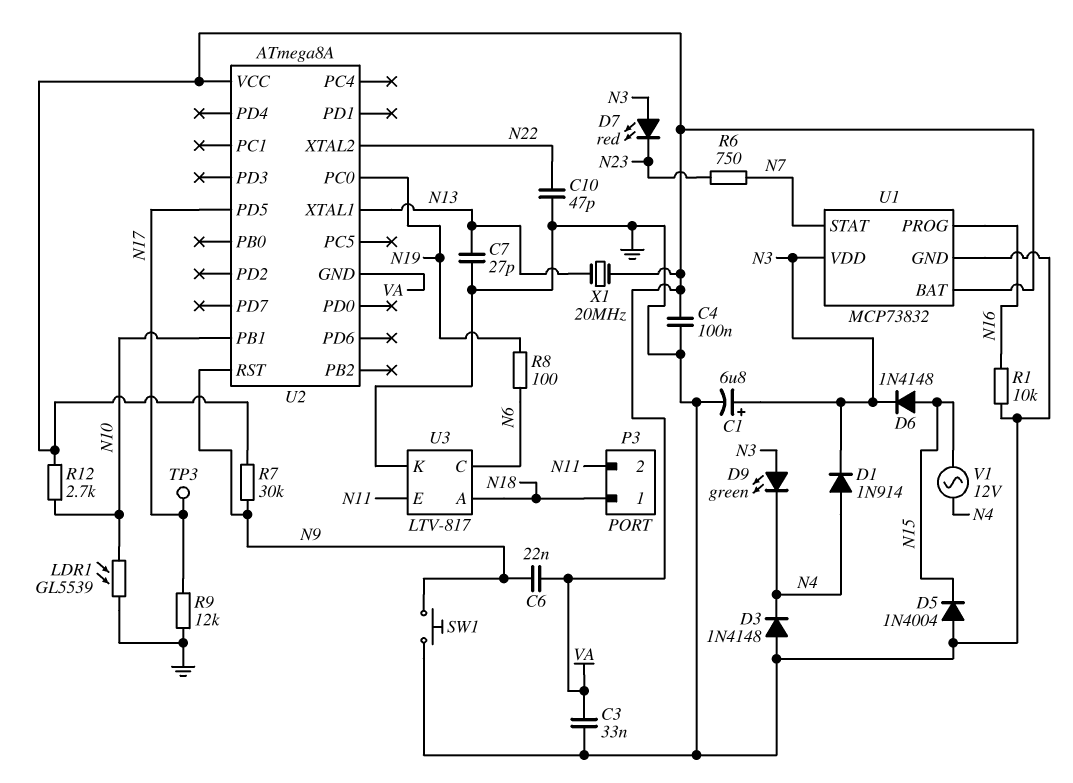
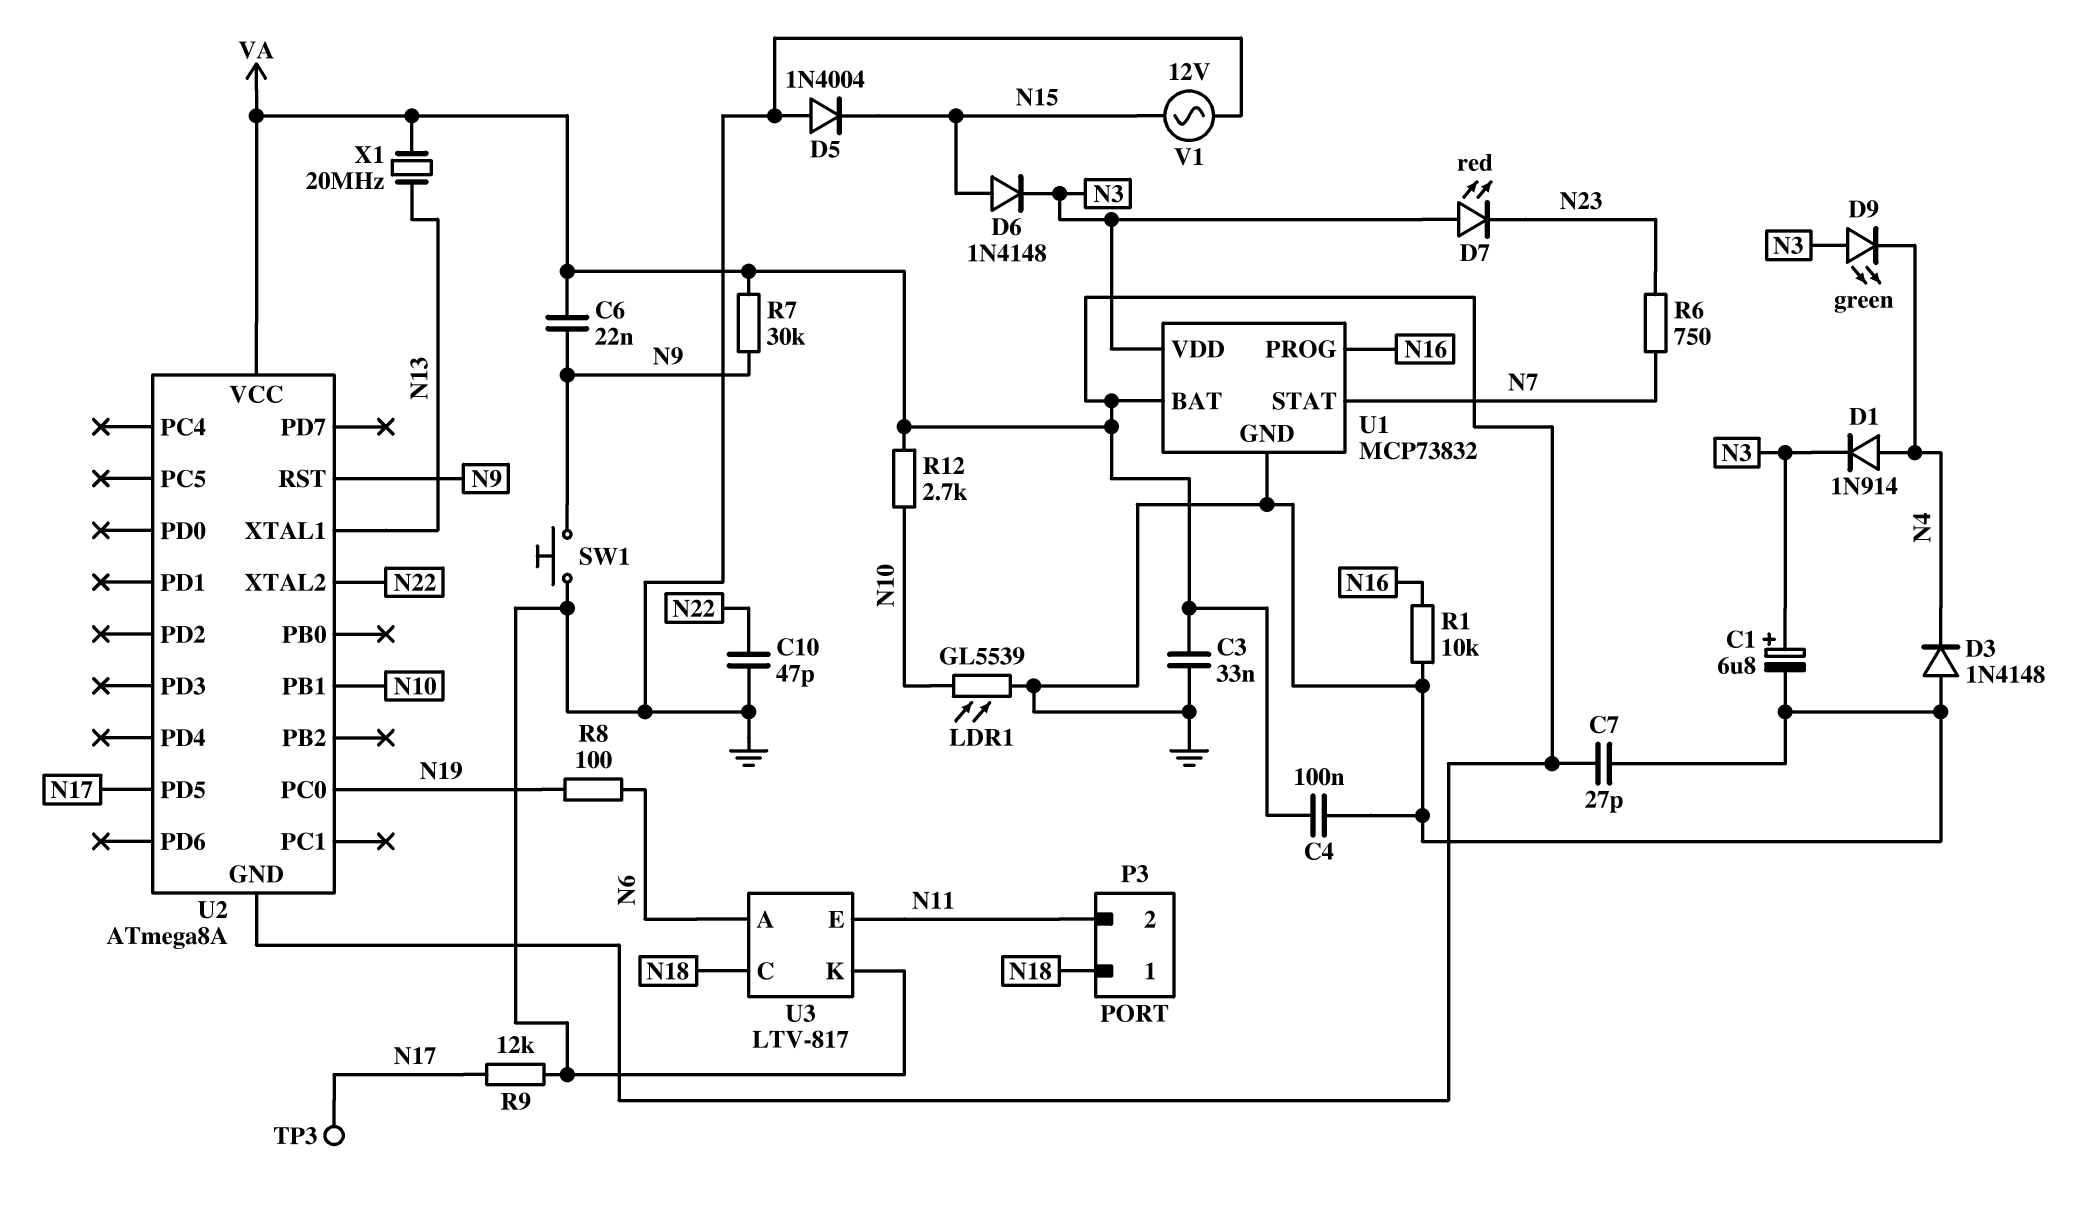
C7: 27pF (GND, N13) -> 27pF (GND, VA)
U3 pin A: N18 -> N6
U3 pin C: N6 -> N18
V1: AC 12V (N4, N15) -> AC 12V (GND, N15)

